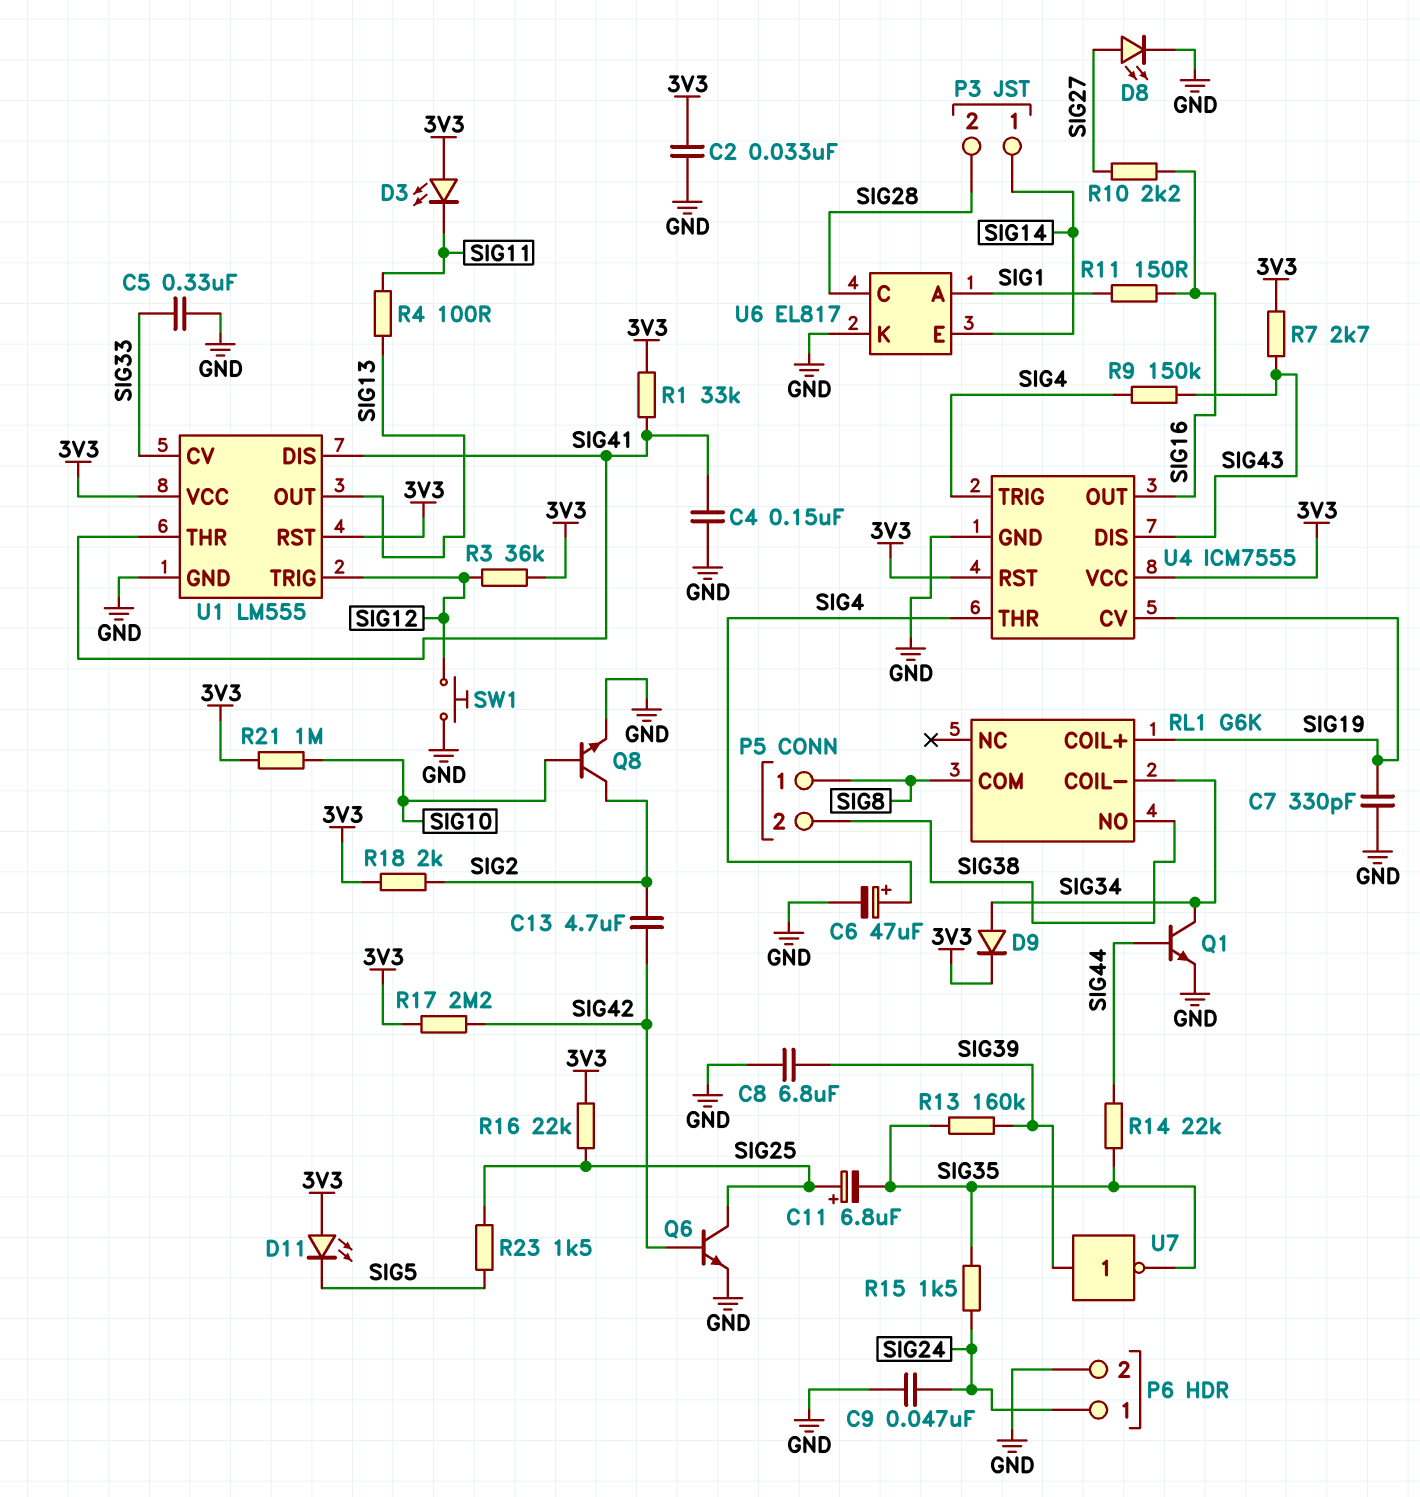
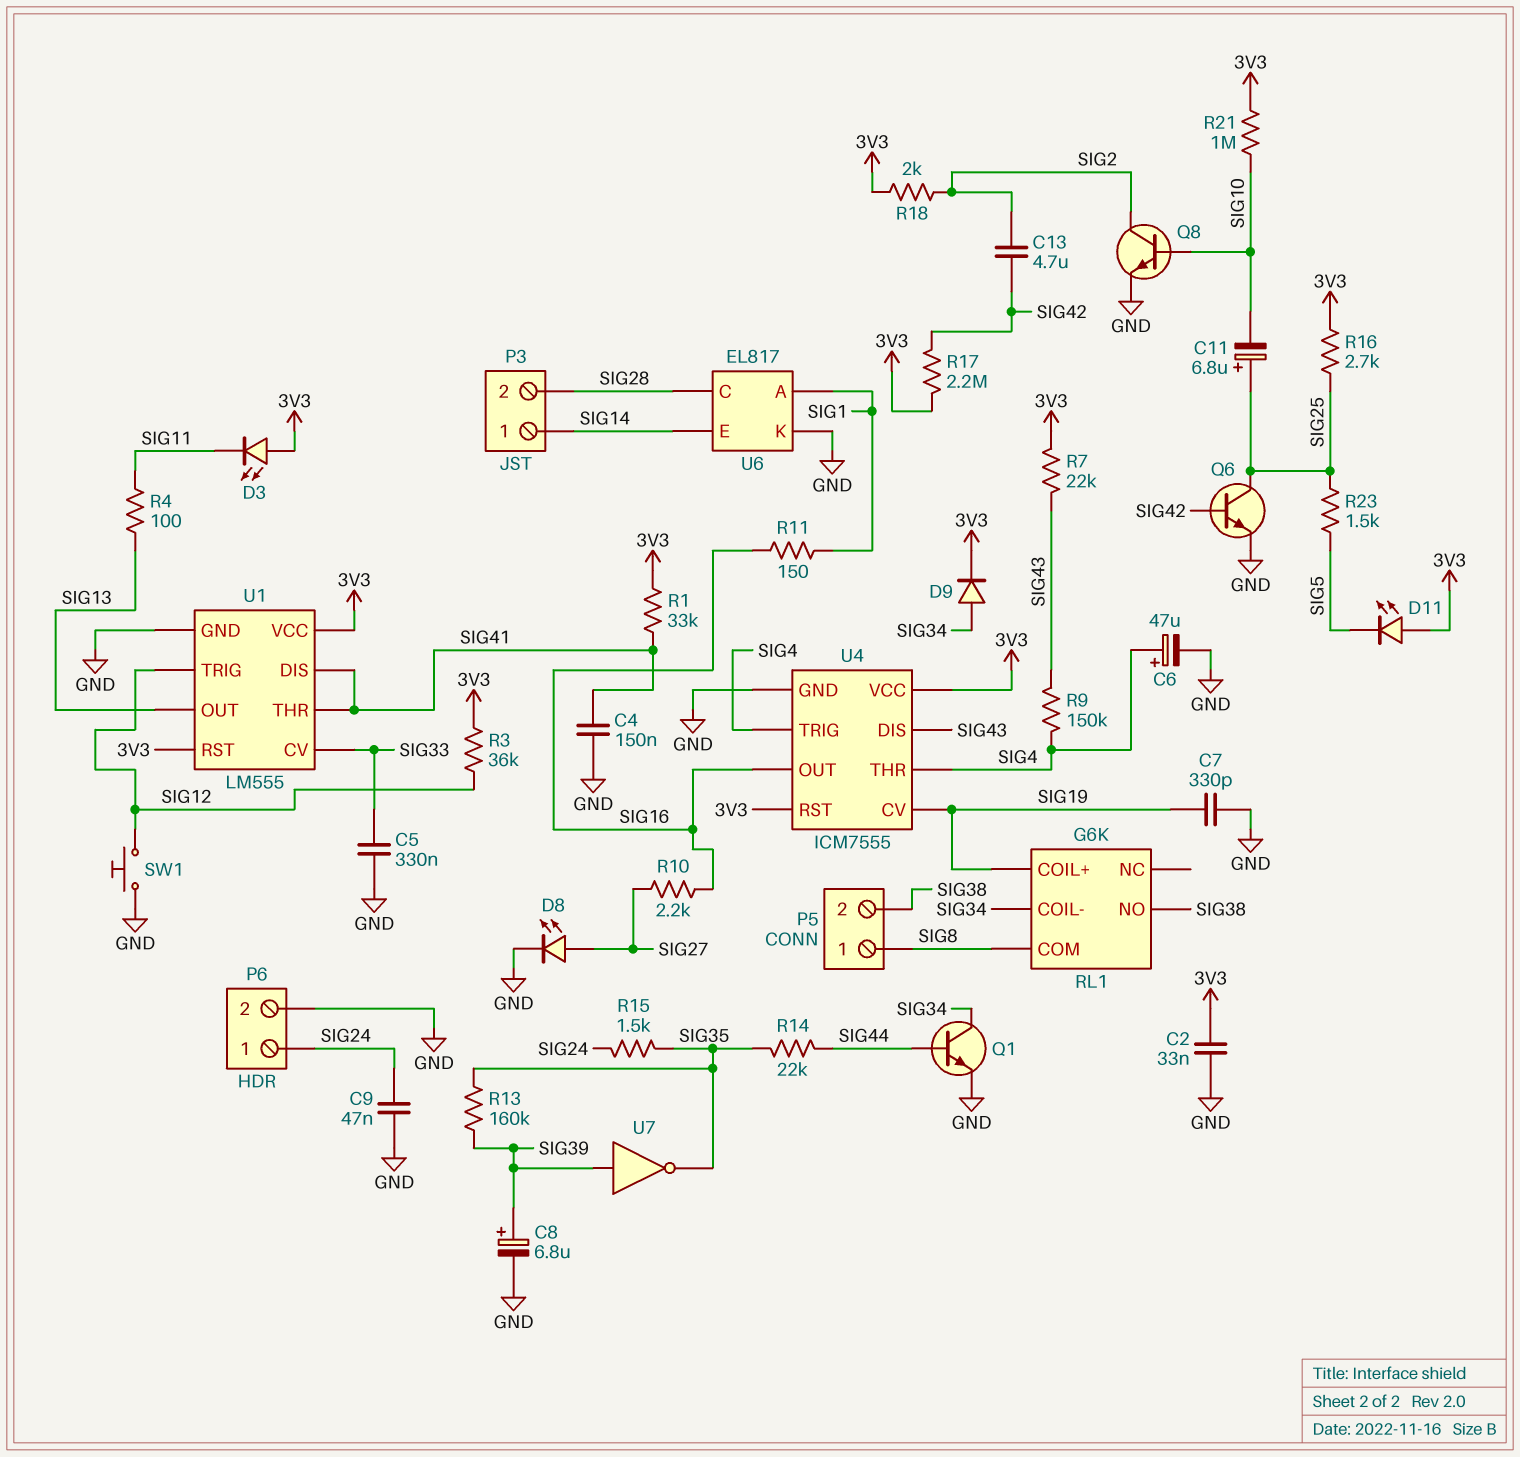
C8: 6.8uF (GND, SIG39) -> 6.8uF (plus SIG39, minus GND)
C11: 6.8uF (plus SIG25, minus SIG35) -> 6.8uF (plus SIG25, minus SIG10)
R7: 2.7k (3V3, SIG43) -> 22k (3V3, SIG43)
R16: 22k (3V3, SIG25) -> 2.7k (3V3, SIG25)

